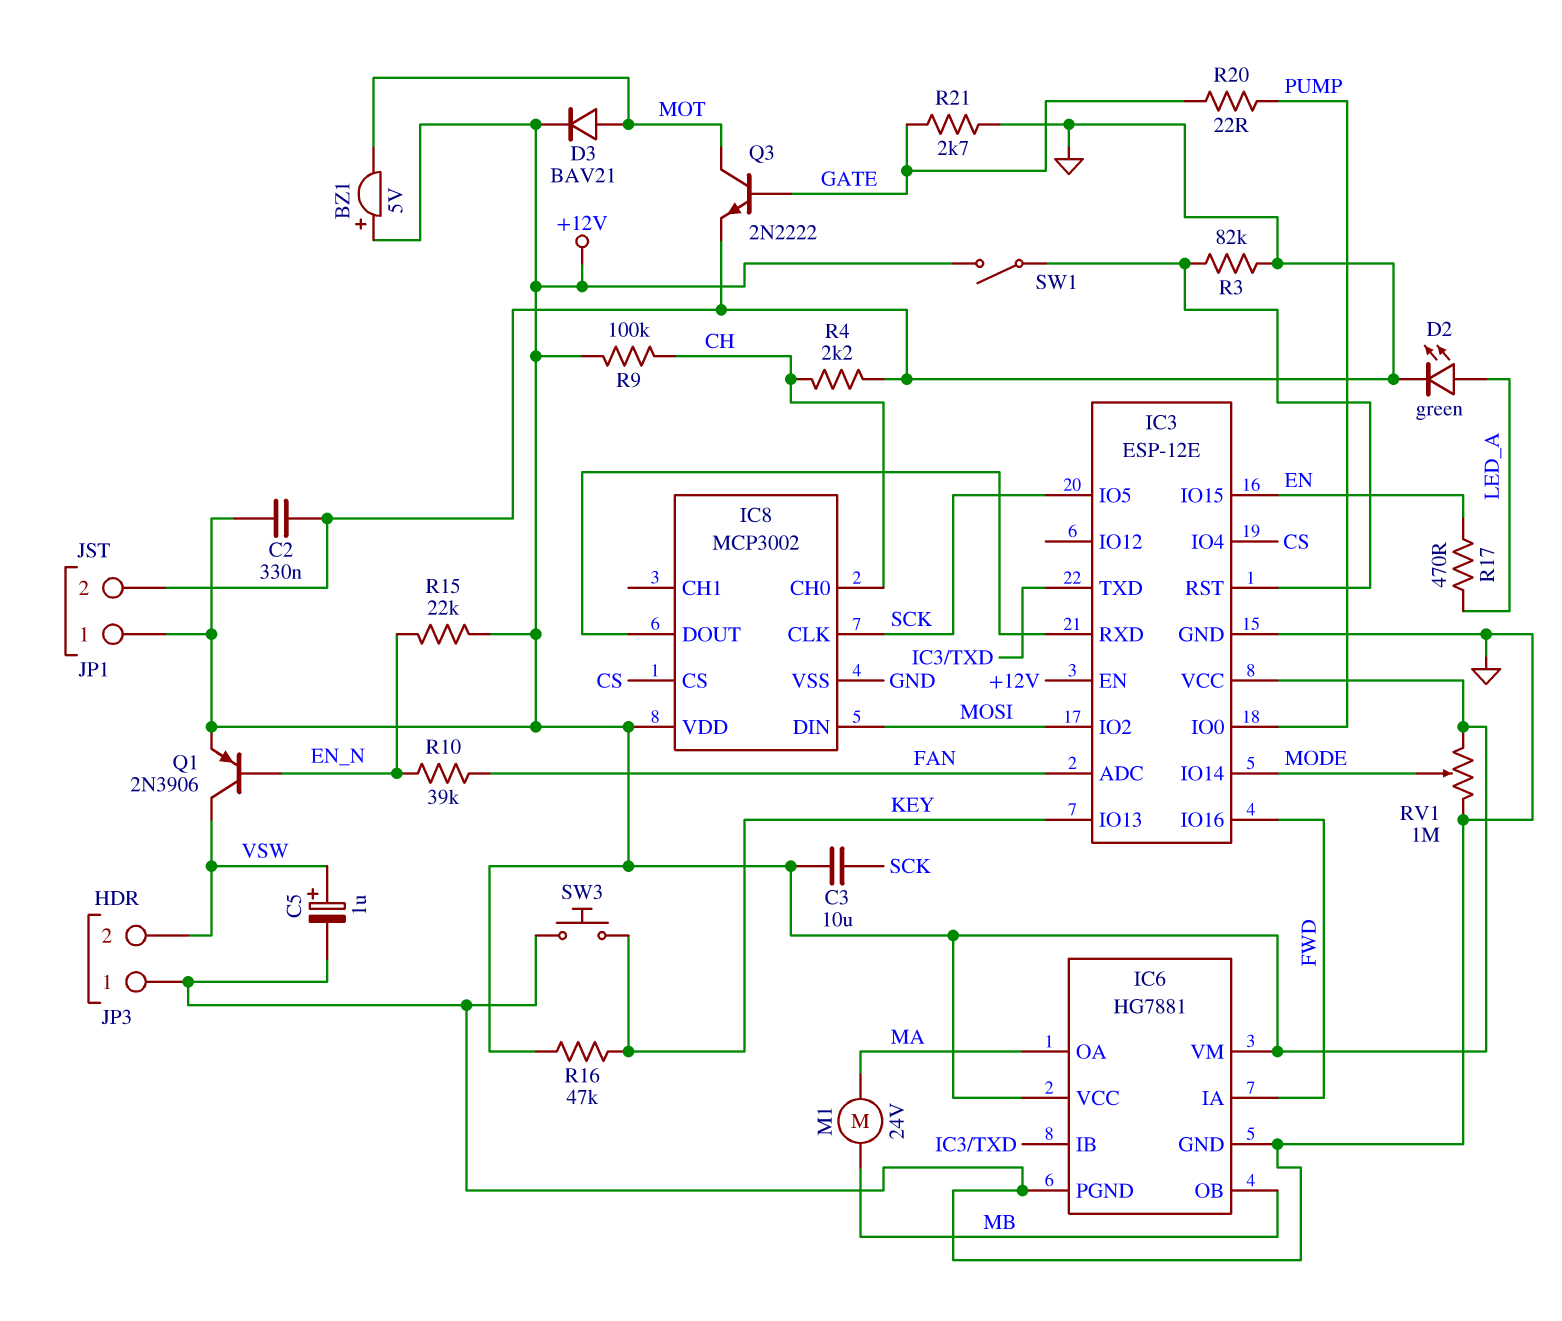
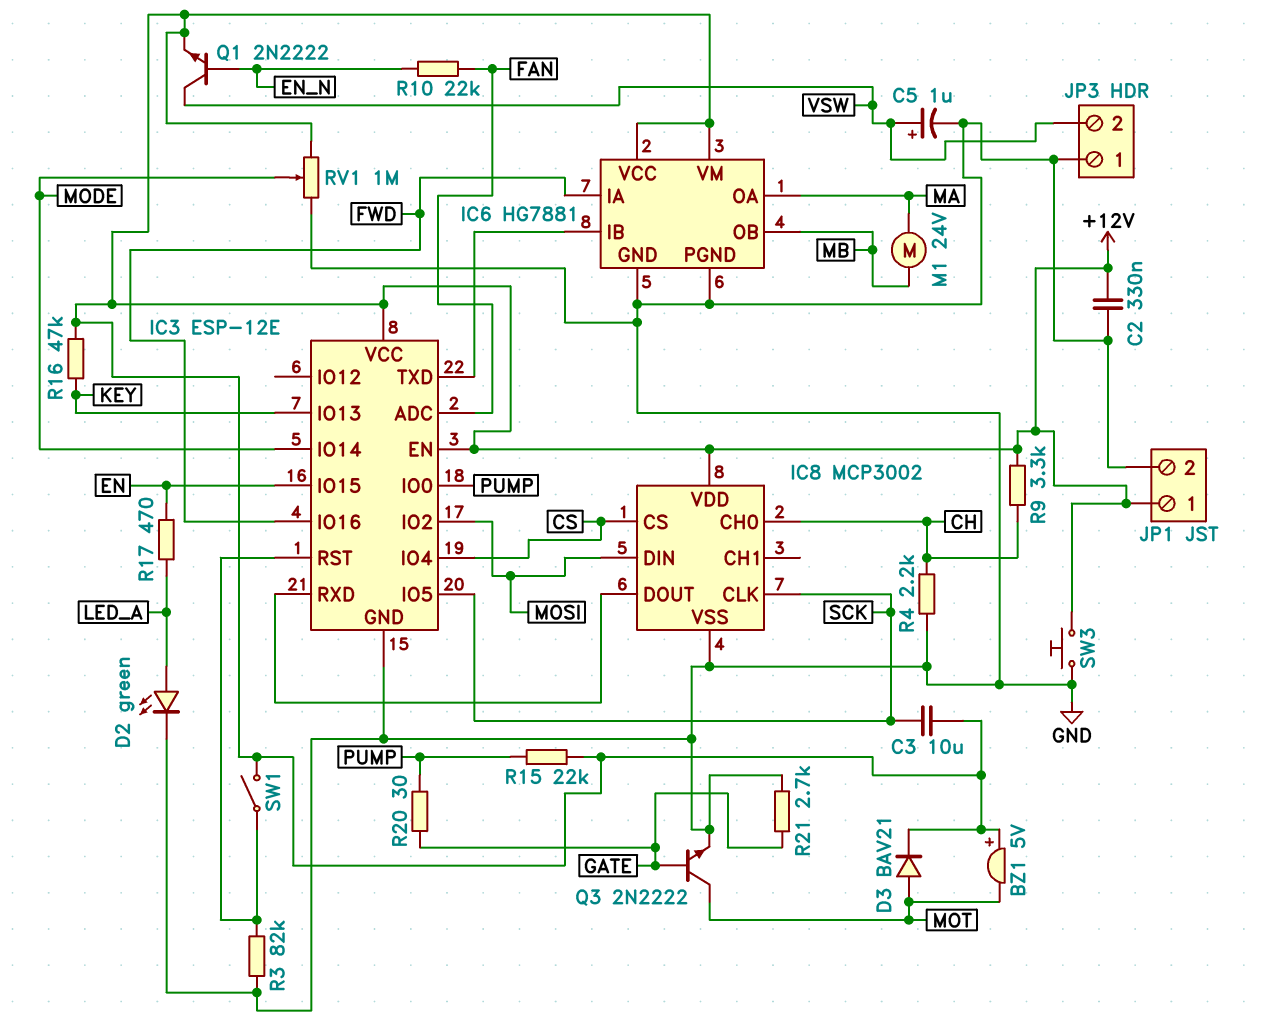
Q1: PNP 2N3906 (B EN_N, C VSW, E +12V) -> NPN 2N2222 (B EN_N, C VSW, E +12V)
R9: 100k (+12V, CH) -> 3.3k (+12V, CH)
R10: 39k (EN_N, FAN) -> 22k (EN_N, FAN)
R15: 22k (+12V, EN_N) -> 22k (+12V, PUMP)
R20: 22 (GATE, PUMP) -> 30 (GATE, PUMP)
SW3: button (GND, KEY) -> button (+12V, GND)

